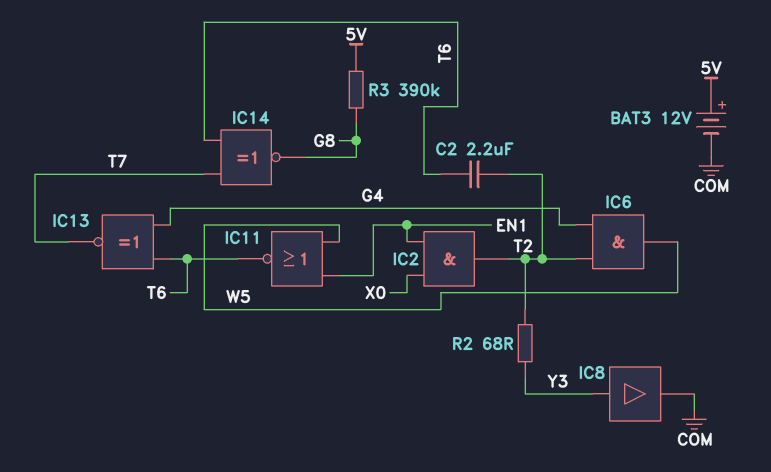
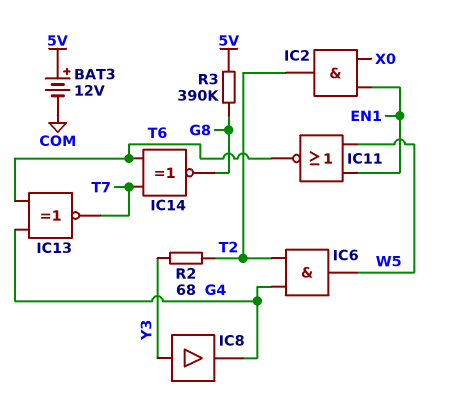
C2: 2.2uF (T2, T6) -> none
IC8: buffer (in Y3, out COM) -> buffer (in Y3, out G4)

